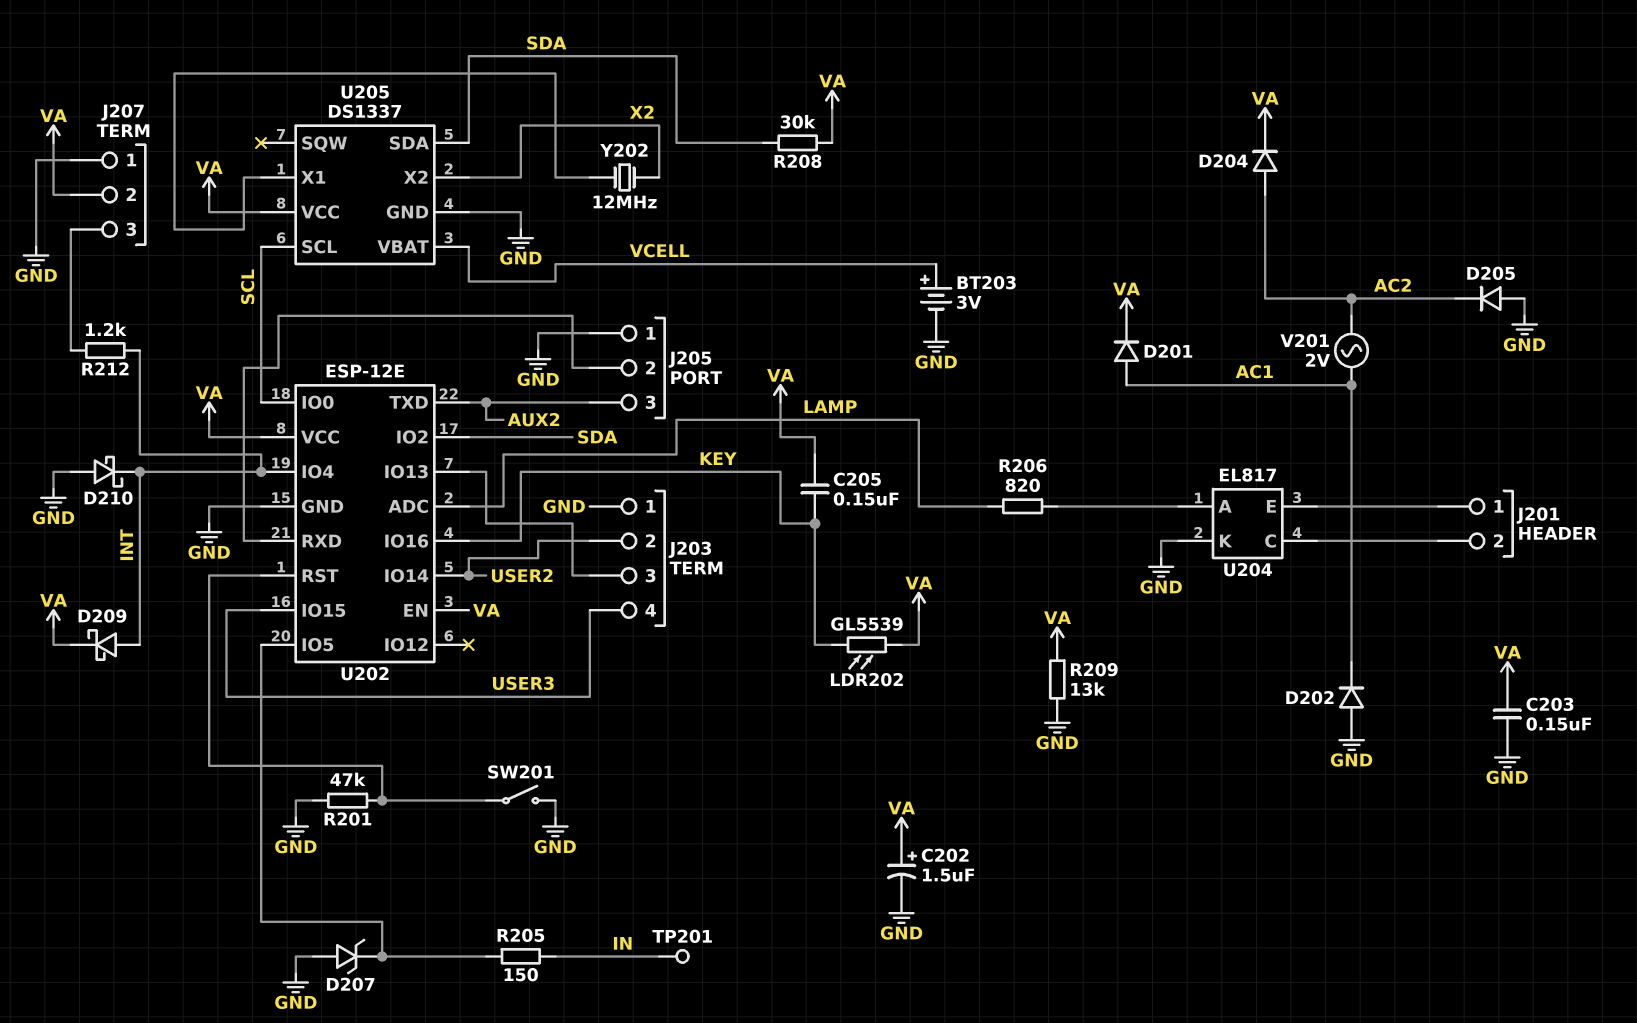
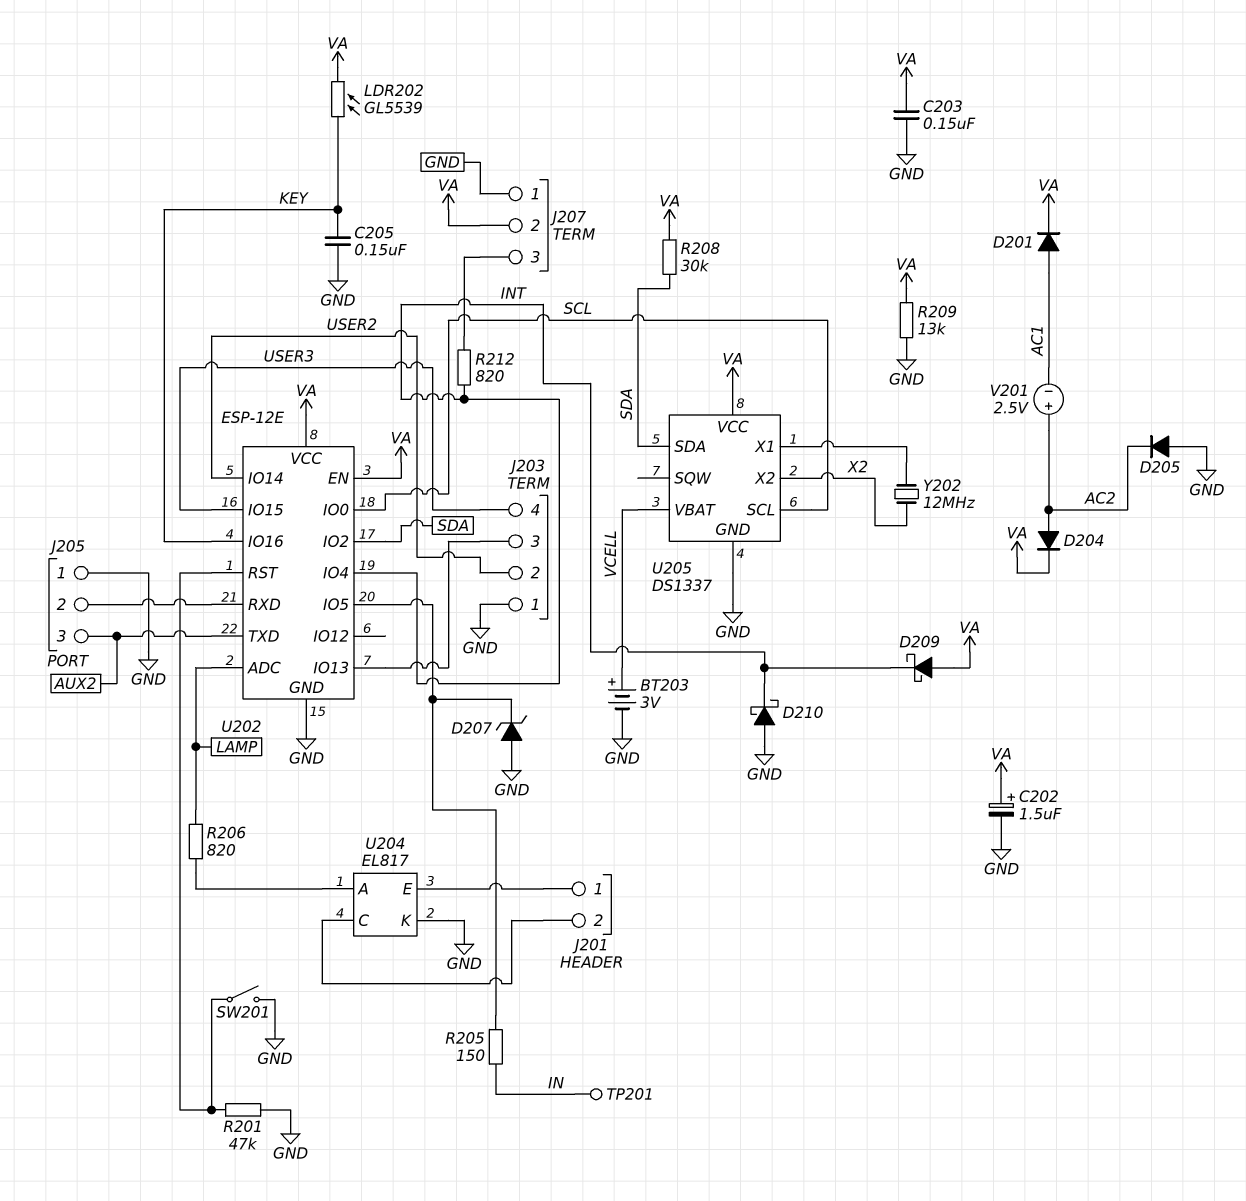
C205: 150nF (KEY, VA) -> 150nF (GND, KEY)
D202: diode (A GND, K AC1) -> none
D209: schottky (A INT, K VA) -> schottky (A VA, K INT)
R212: 1.2k (INT, J207/3) -> 820 (INT, J207/3)
V201: AC 2V (AC1, AC2) -> 2.5V (plus AC2, minus AC1)

